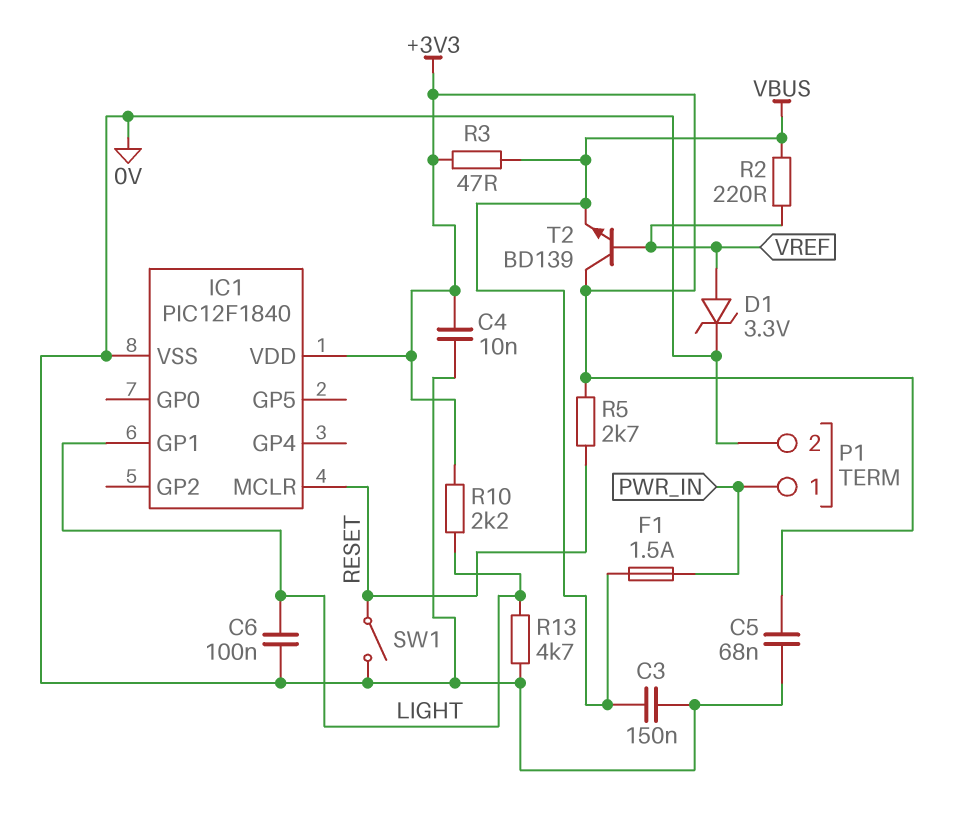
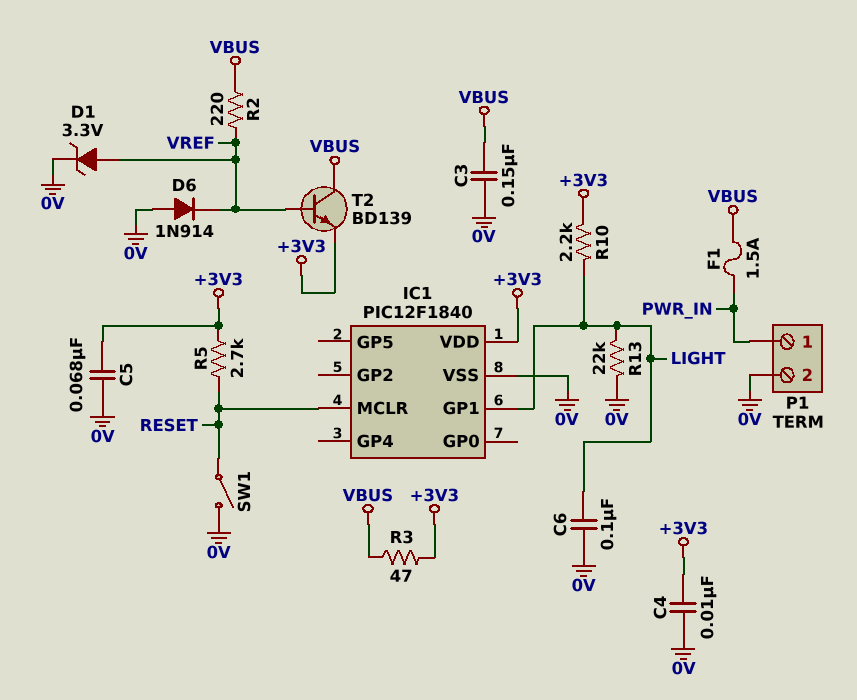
D6: none -> diode 1N914 (A 0V, K VREF)
R13: 4.7k (0V, LIGHT) -> 22k (0V, LIGHT)
T2: NPN BD139 (B VREF, C +3V3, E VBUS) -> NPN BD139 (B VREF, C VBUS, E +3V3)

